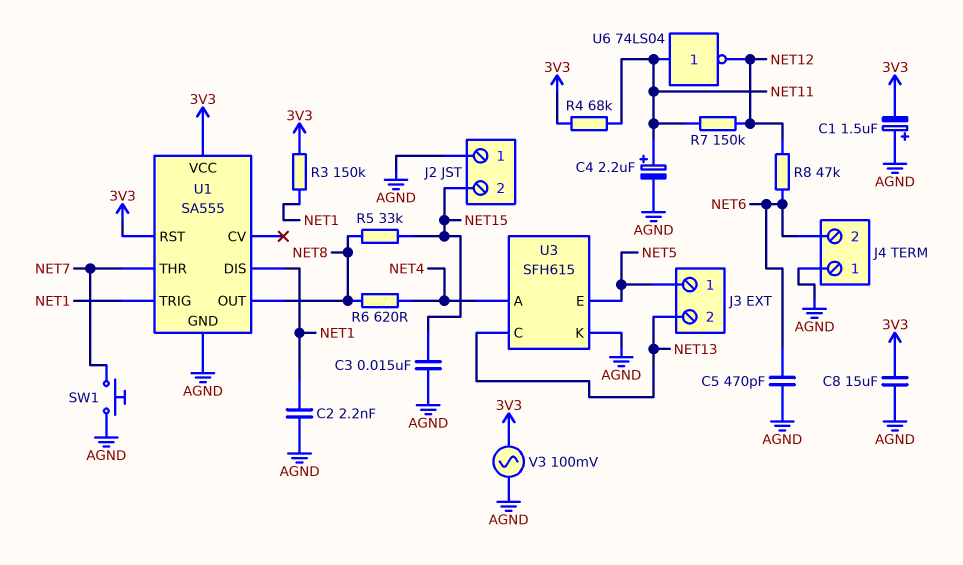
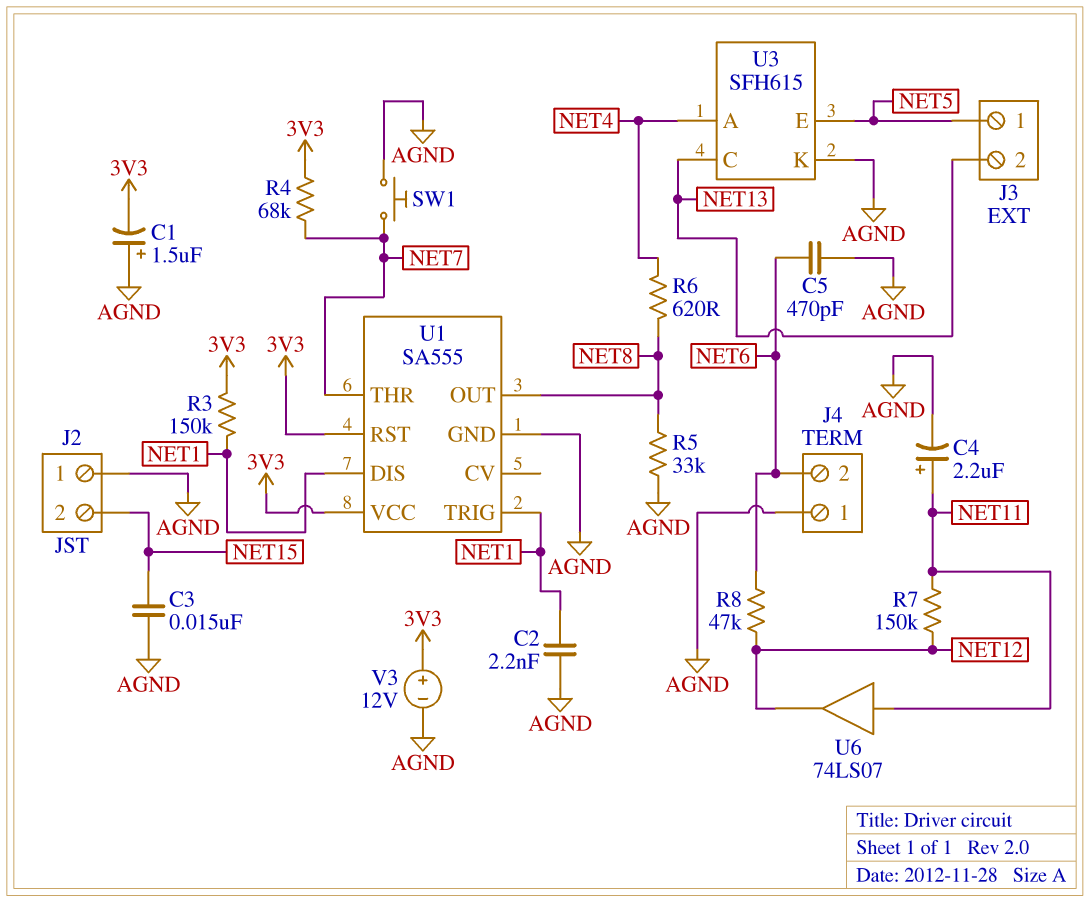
C8: 15uF (3V3, AGND) -> none
R4: 68k (3V3, NET11) -> 68k (3V3, NET7)
R5: 33k (NET8, NET15) -> 33k (AGND, NET8)
U6: NOT 74LS04 (in NET11, out NET12) -> buffer 74LS07 (in NET11, out NET12)
V3: AC 100mV (3V3, AGND) -> 12V (plus 3V3, minus AGND)

